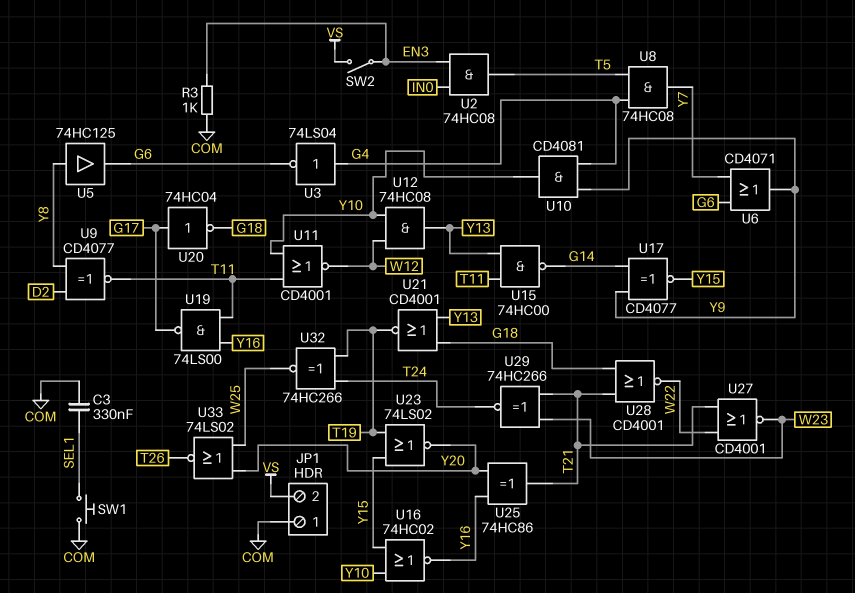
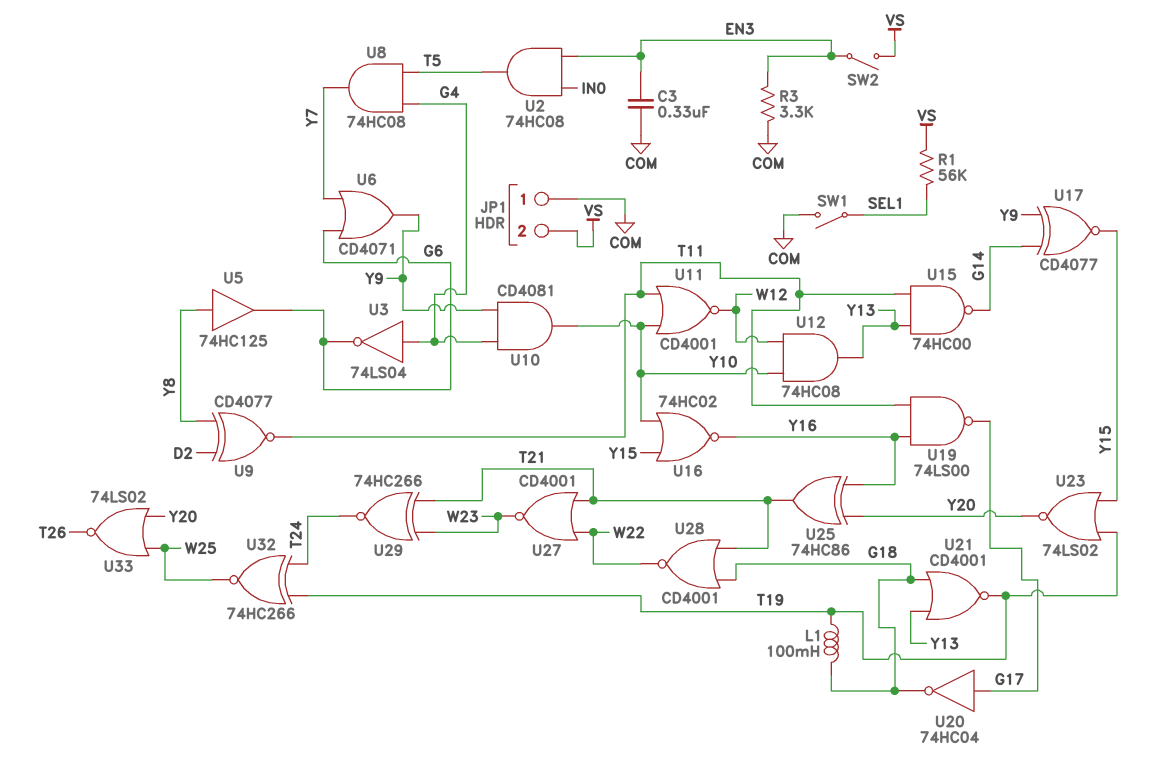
C3: 330nF (COM, SEL1) -> 330nF (COM, EN3)
L1: none -> 100mH (G18, T19)
R1: none -> 56k (SEL1, VS)
R3: 1k (COM, EN3) -> 3.3k (COM, EN3)
SW1: button (COM, SEL1) -> switch (COM, SEL1)

